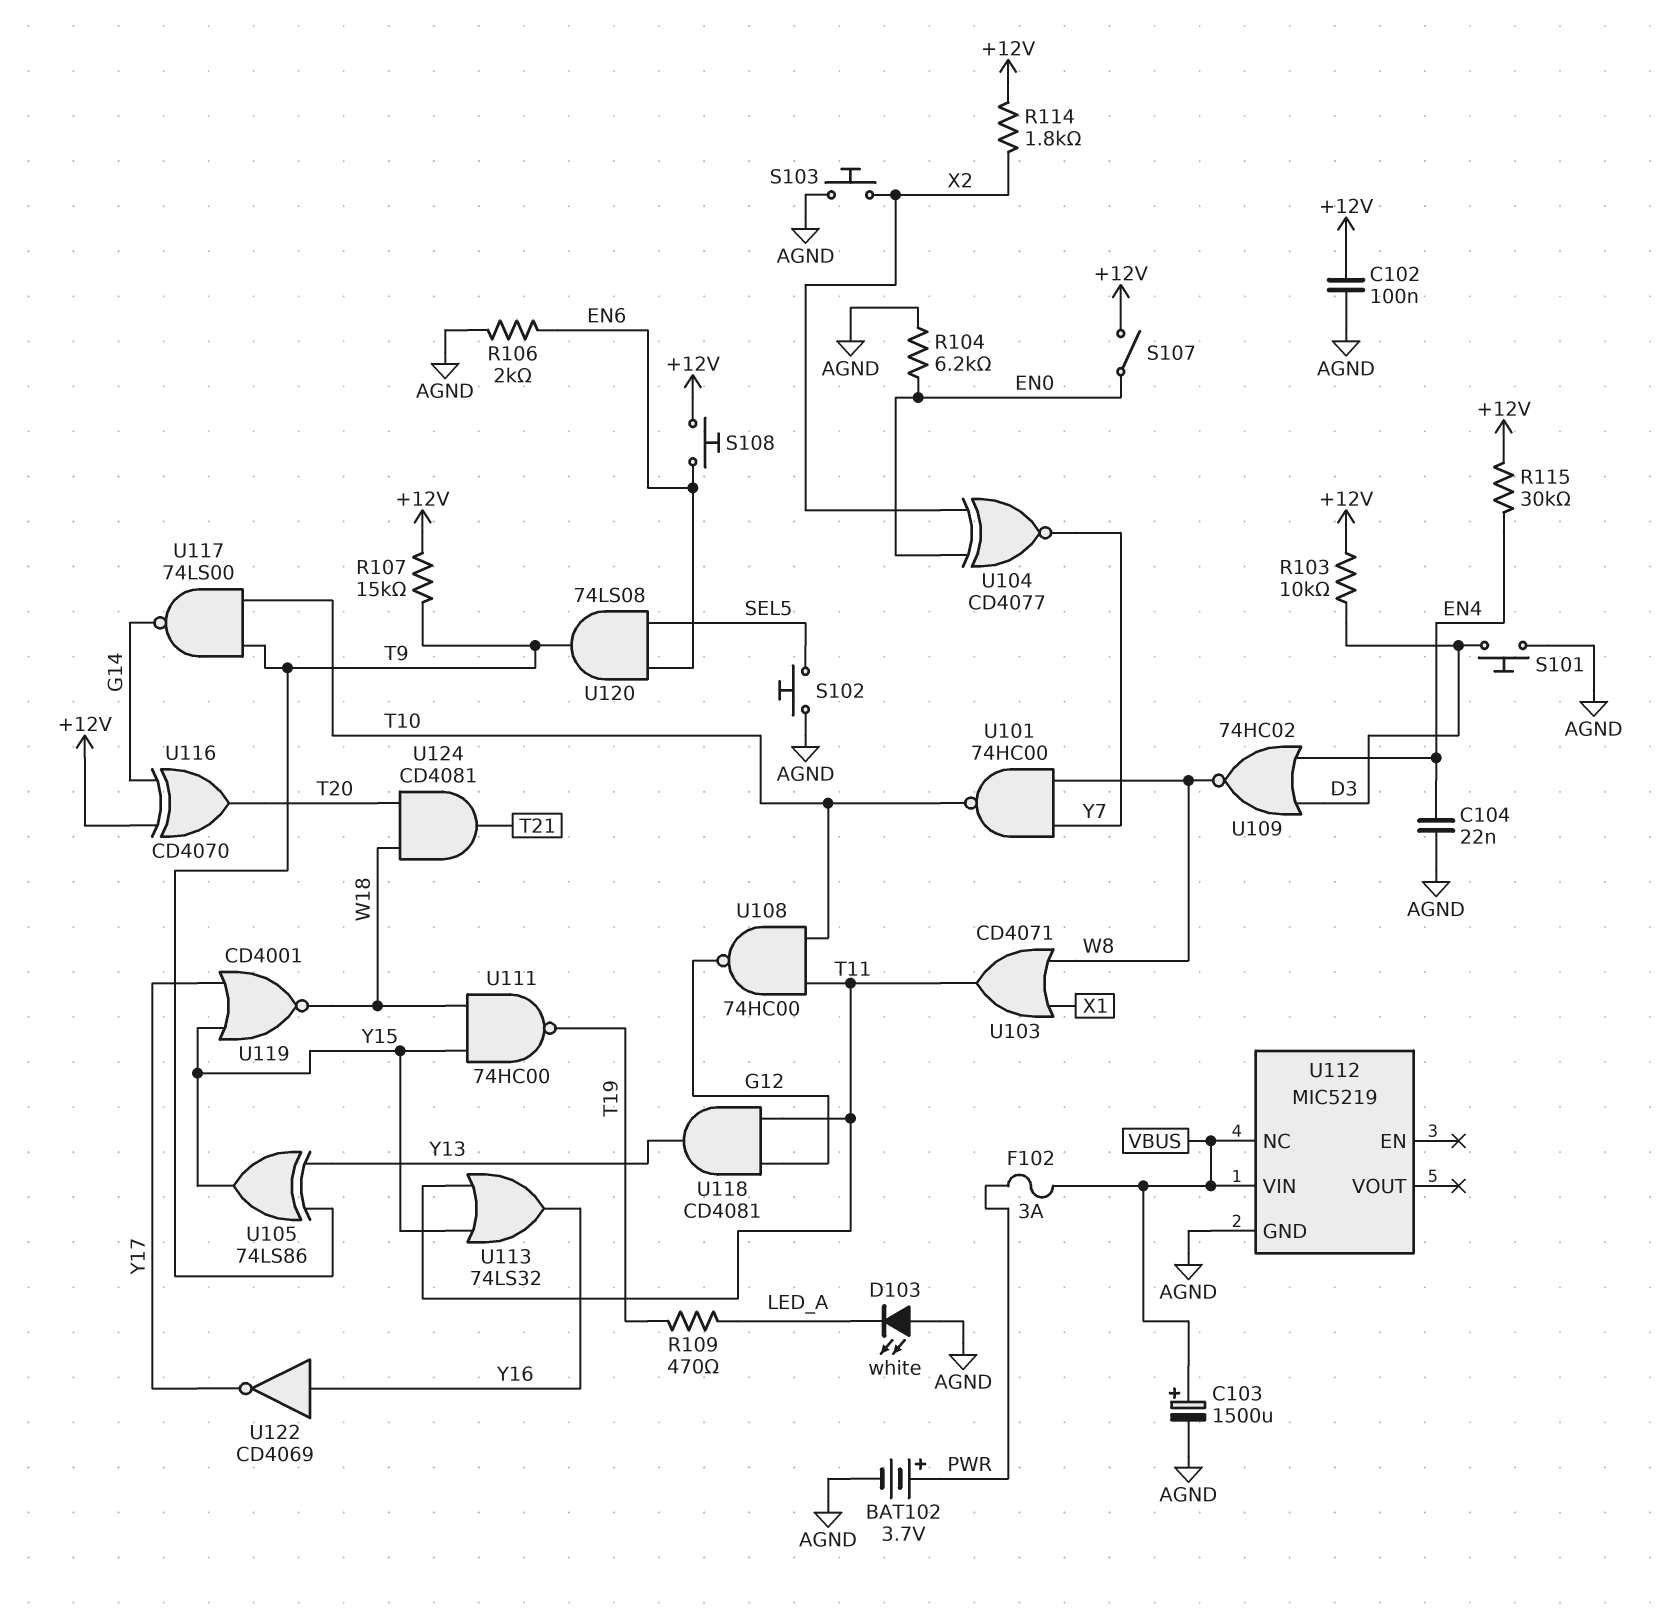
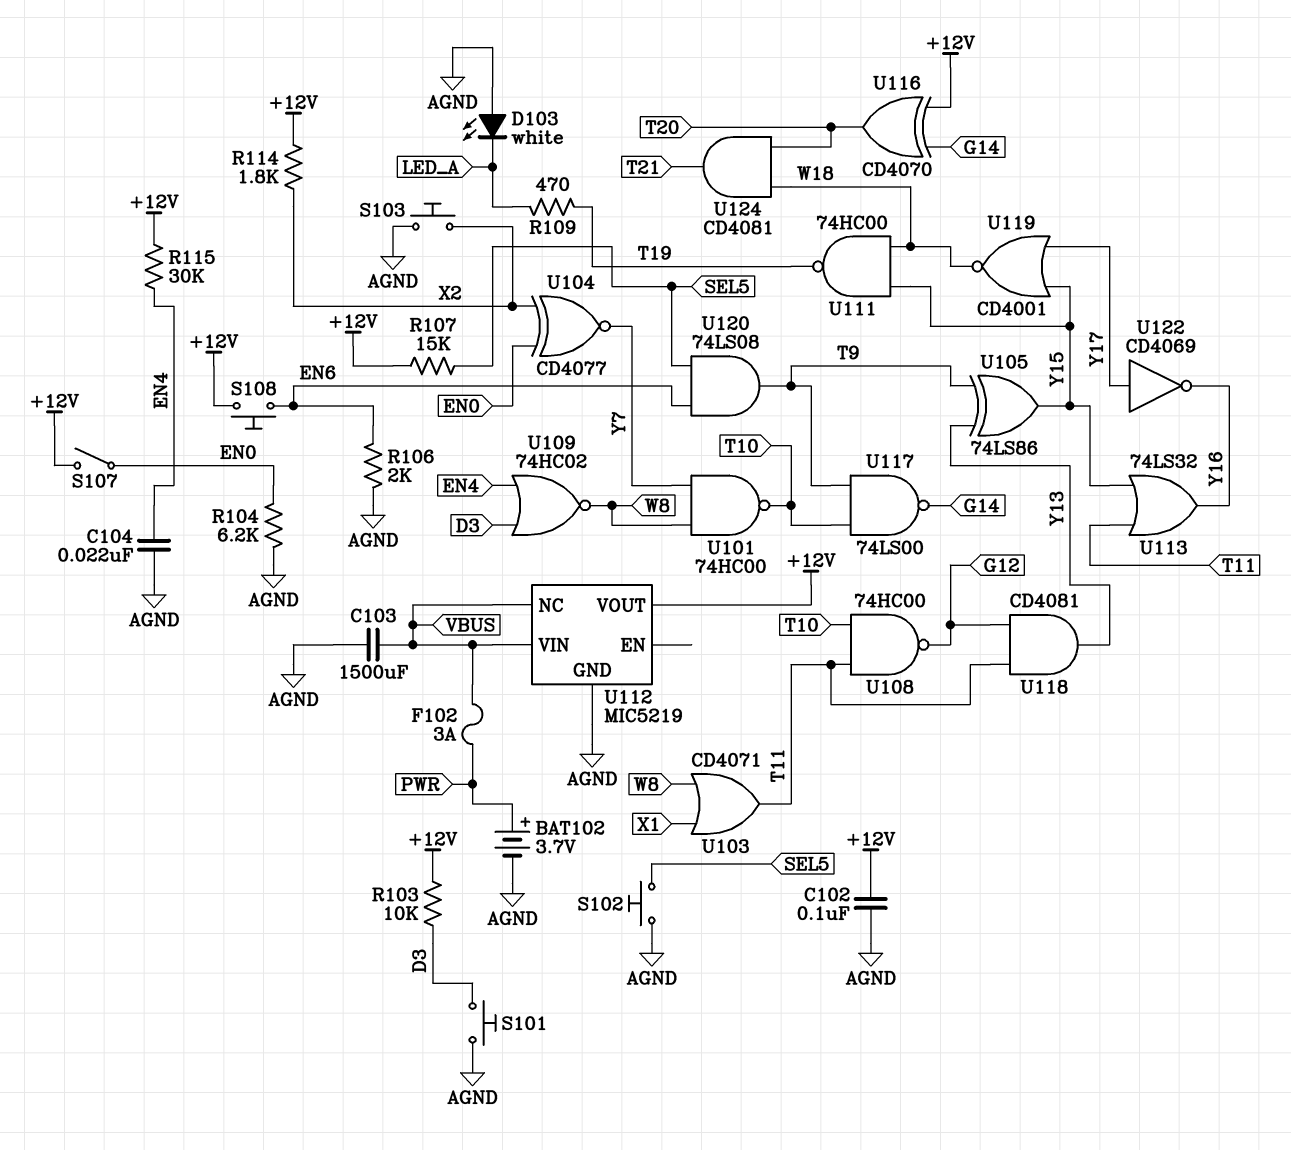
C103: 1500uF (plus VBUS, minus AGND) -> 1500uF (AGND, VBUS)
R107: 15k (+12V, T9) -> 15k (+12V, SEL5)
U112 pin VOUT: none -> +12V
U122: NOT CD4069 (in Y16, out Y17) -> NOT CD4069 (in Y17, out Y16)

